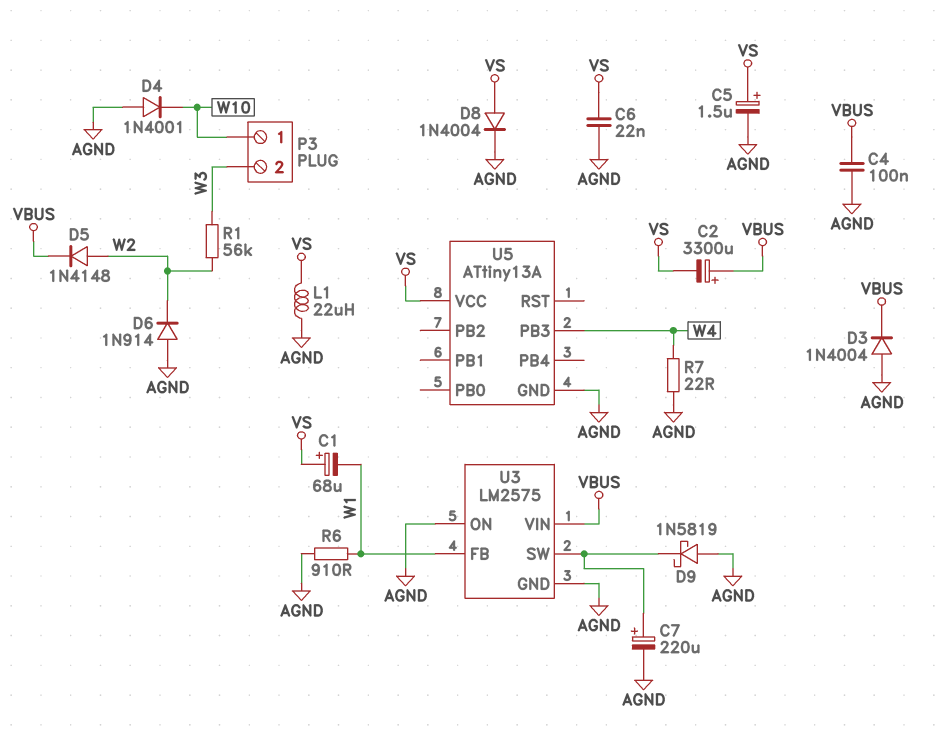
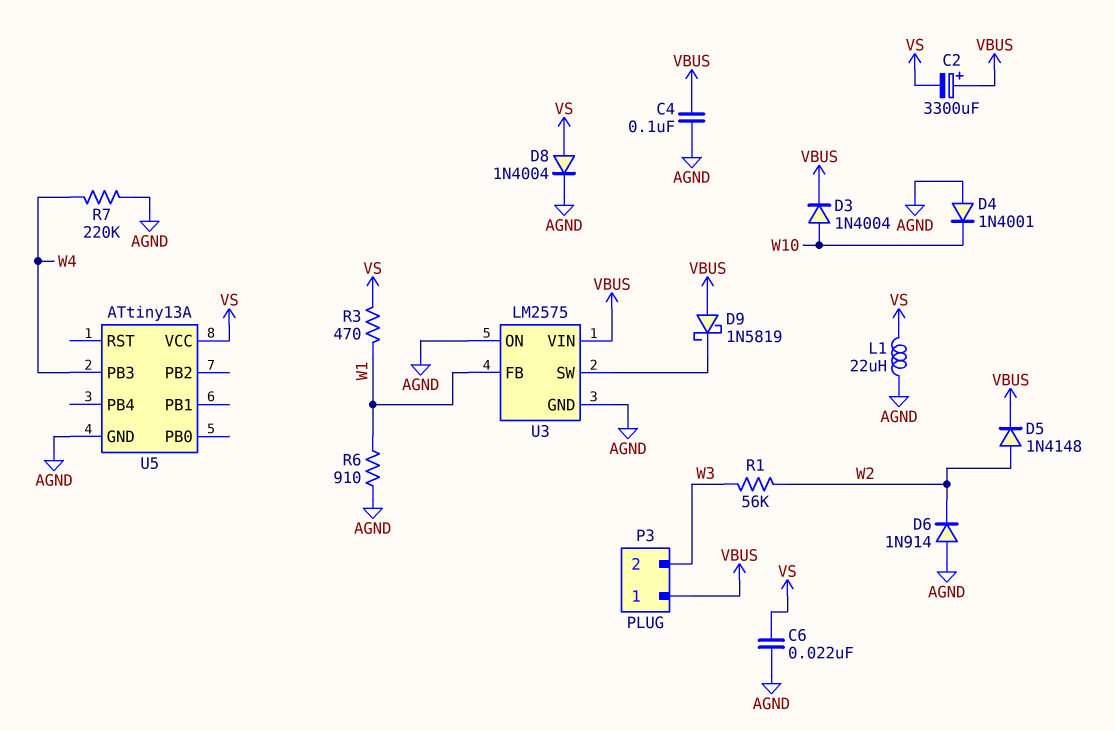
C1: 68uF (plus VS, minus W1) -> none
C5: 1.5uF (plus VS, minus AGND) -> none
C7: 220uF (plus U3/SW, minus AGND) -> none
D3: diode 1N4004 (A AGND, K VBUS) -> diode 1N4004 (A W10, K VBUS)
D9: schottky 1N5819 (A AGND, K U3/SW) -> schottky 1N5819 (A VBUS, K U3/SW)
P3 pin 1: W10 -> VBUS
R3: none -> 470 (VS, W1)
R7: 22 (AGND, W4) -> 220k (AGND, W4)

